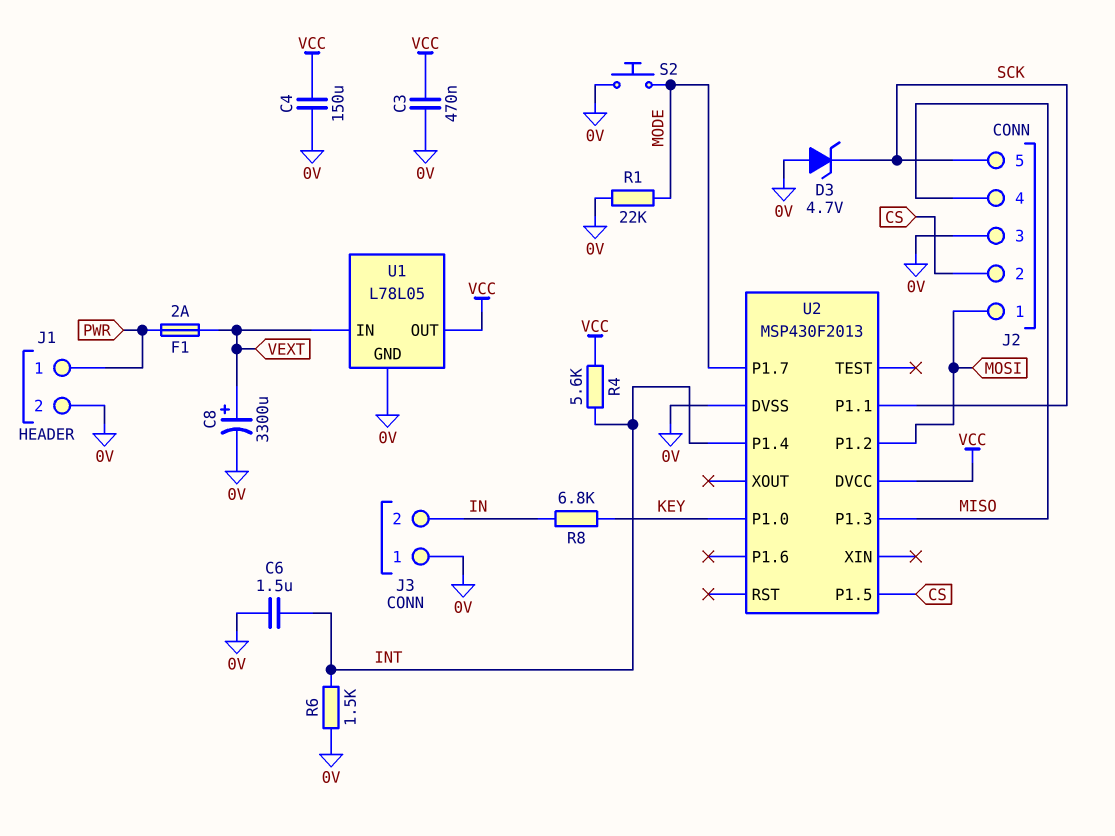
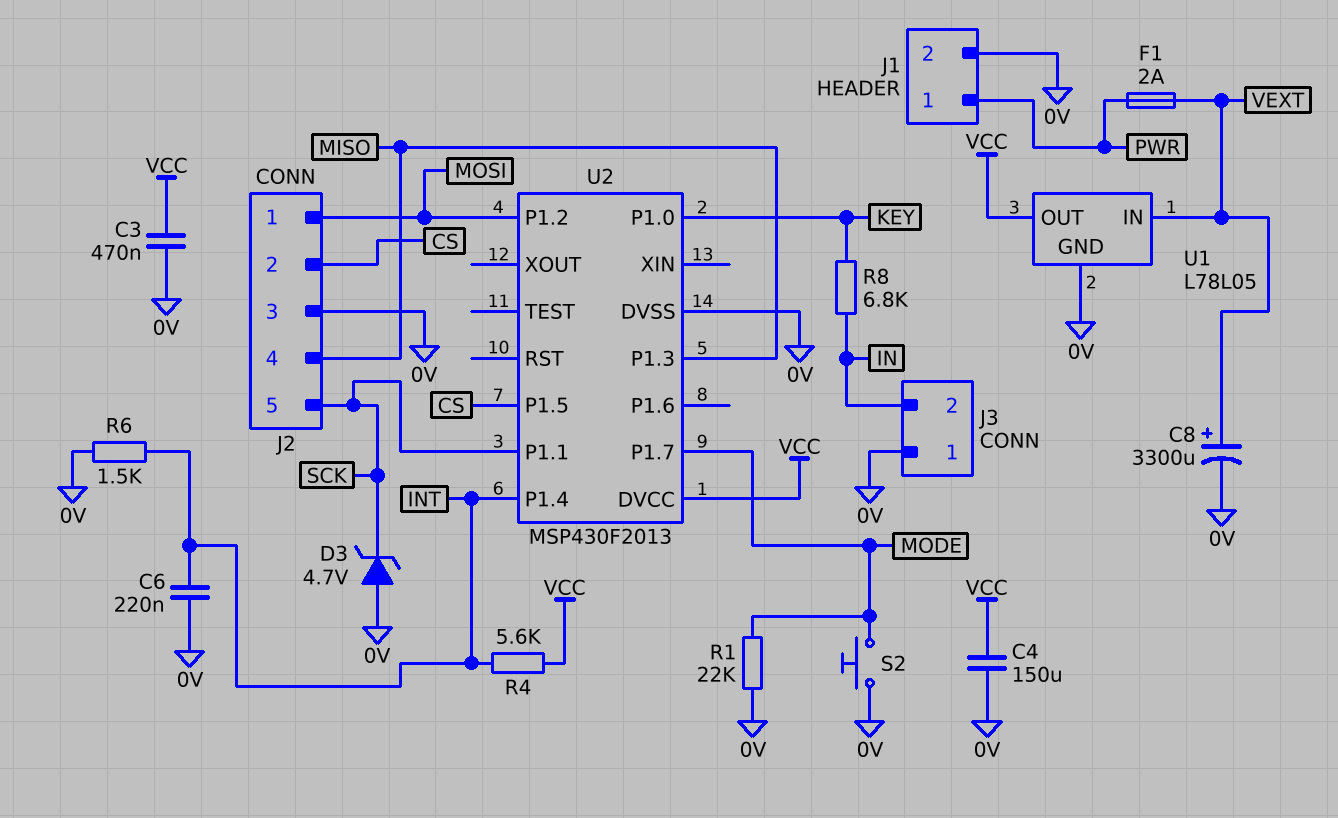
C6: 1.5uF (0V, INT) -> 220nF (0V, INT)

